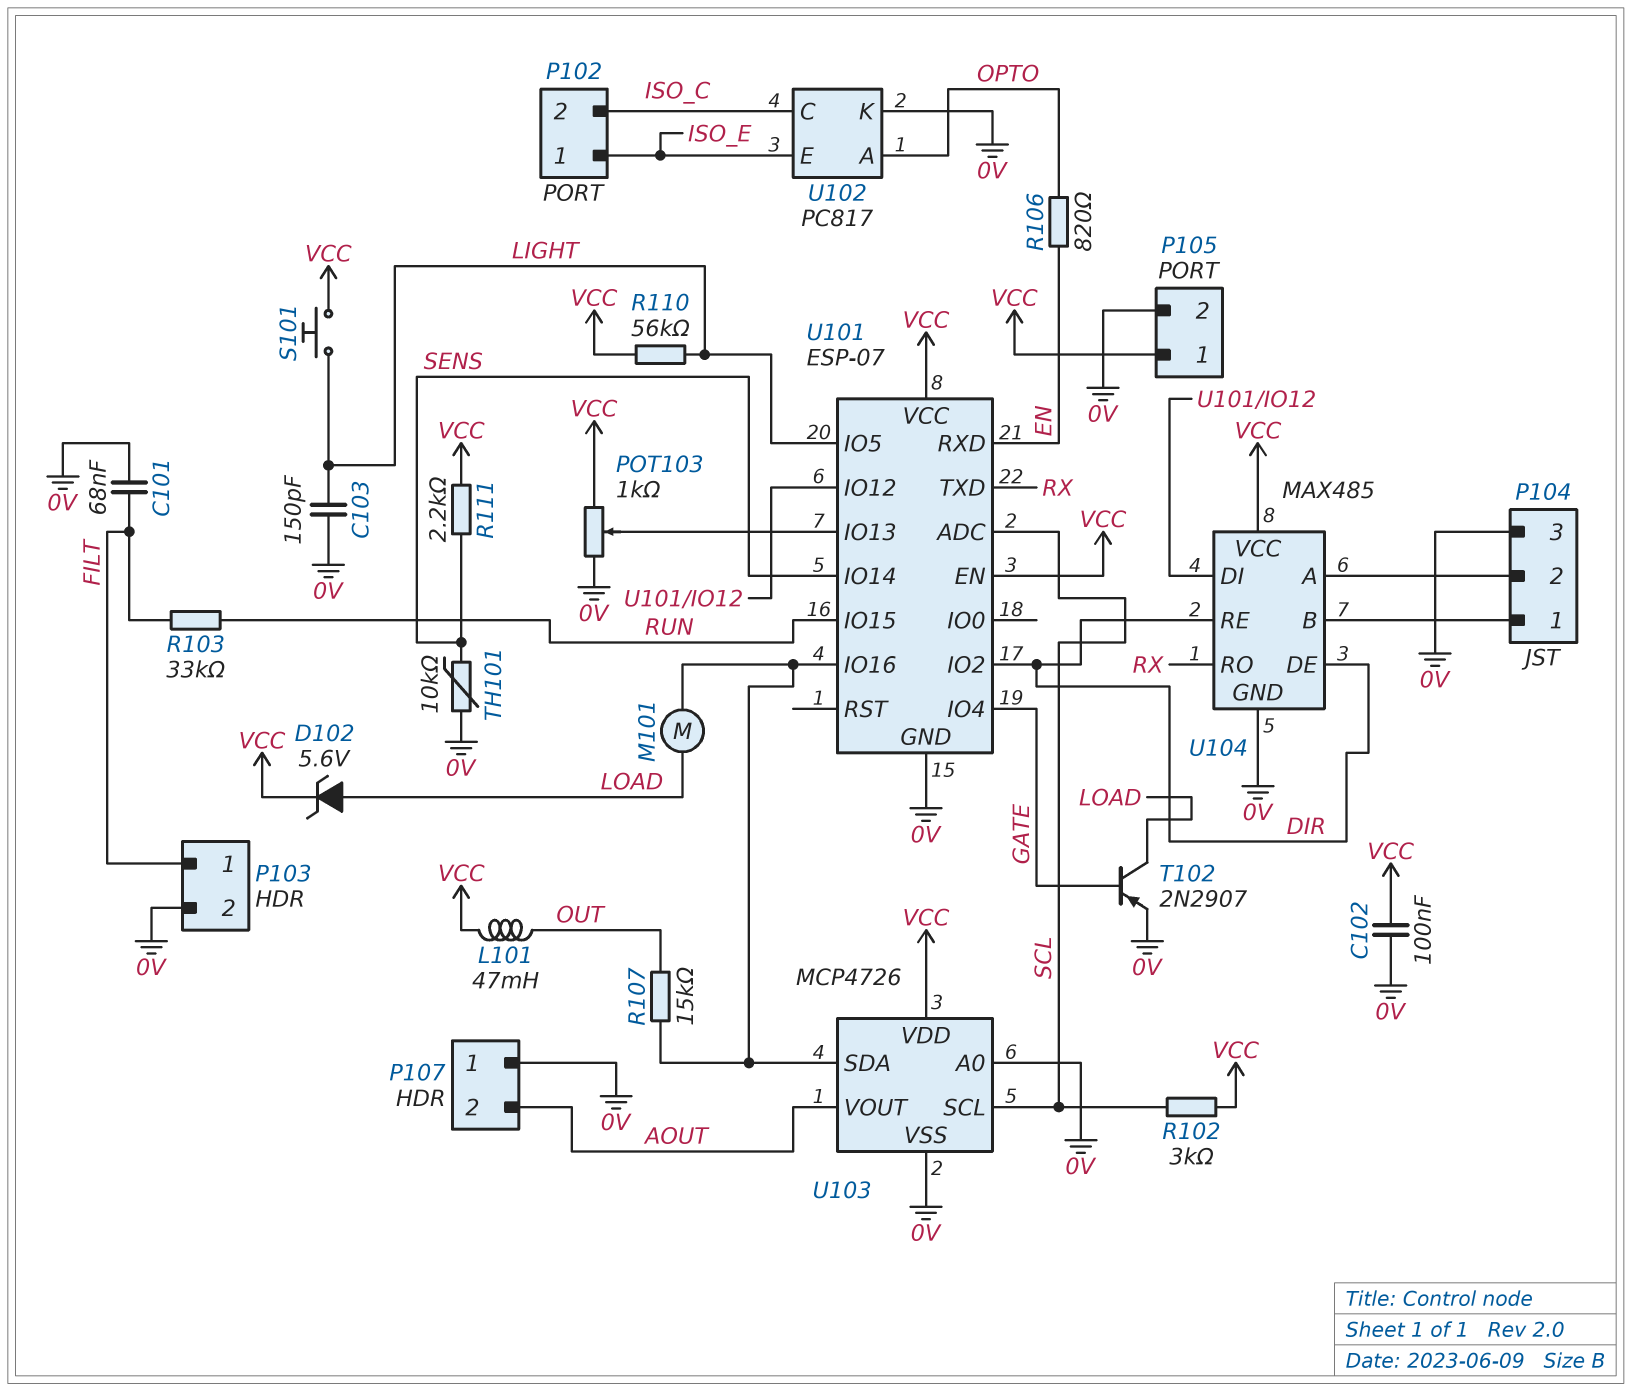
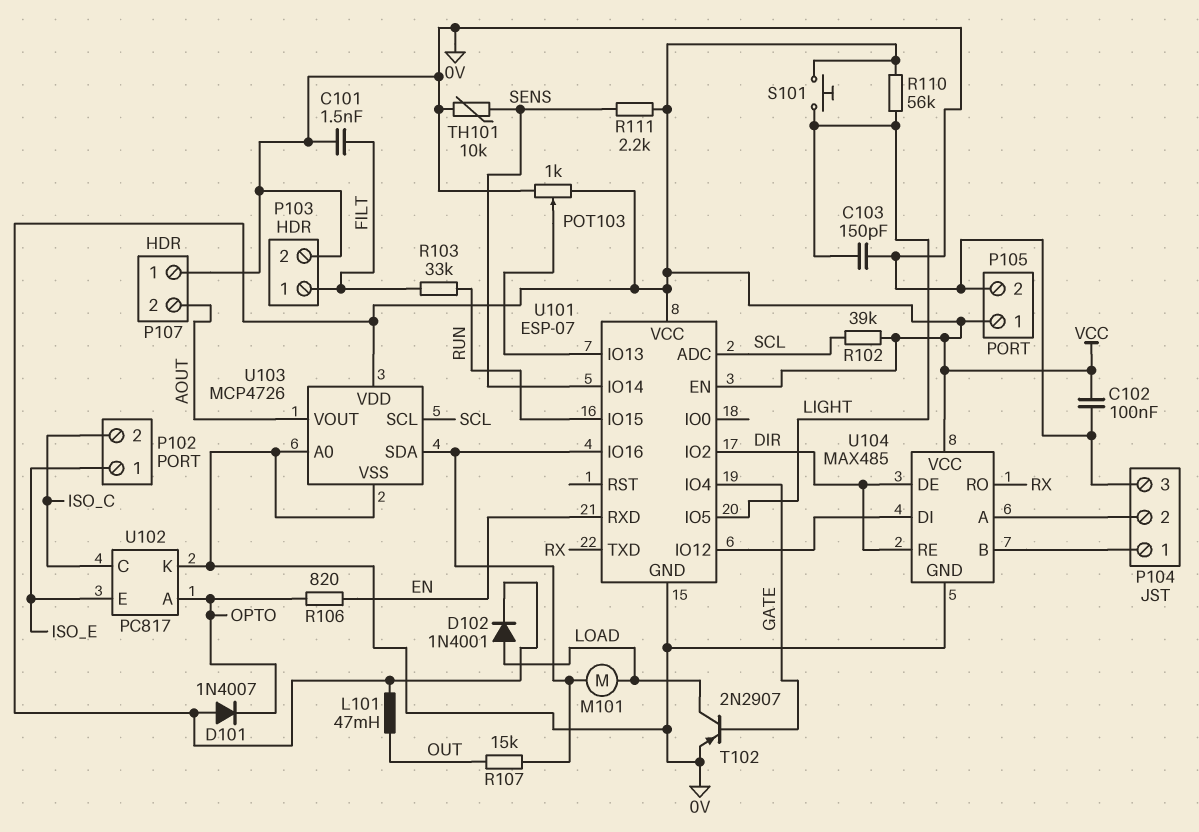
C101: 68nF (0V, FILT) -> 1.5nF (0V, FILT)
D101: none -> diode 1N4007 (A VCC, K OPTO)
D102: zener 5.6V (A LOAD, K VCC) -> diode 1N4001 (A LOAD, K VCC)
R102: 3k (SCL, VCC) -> 39k (SCL, VCC)

